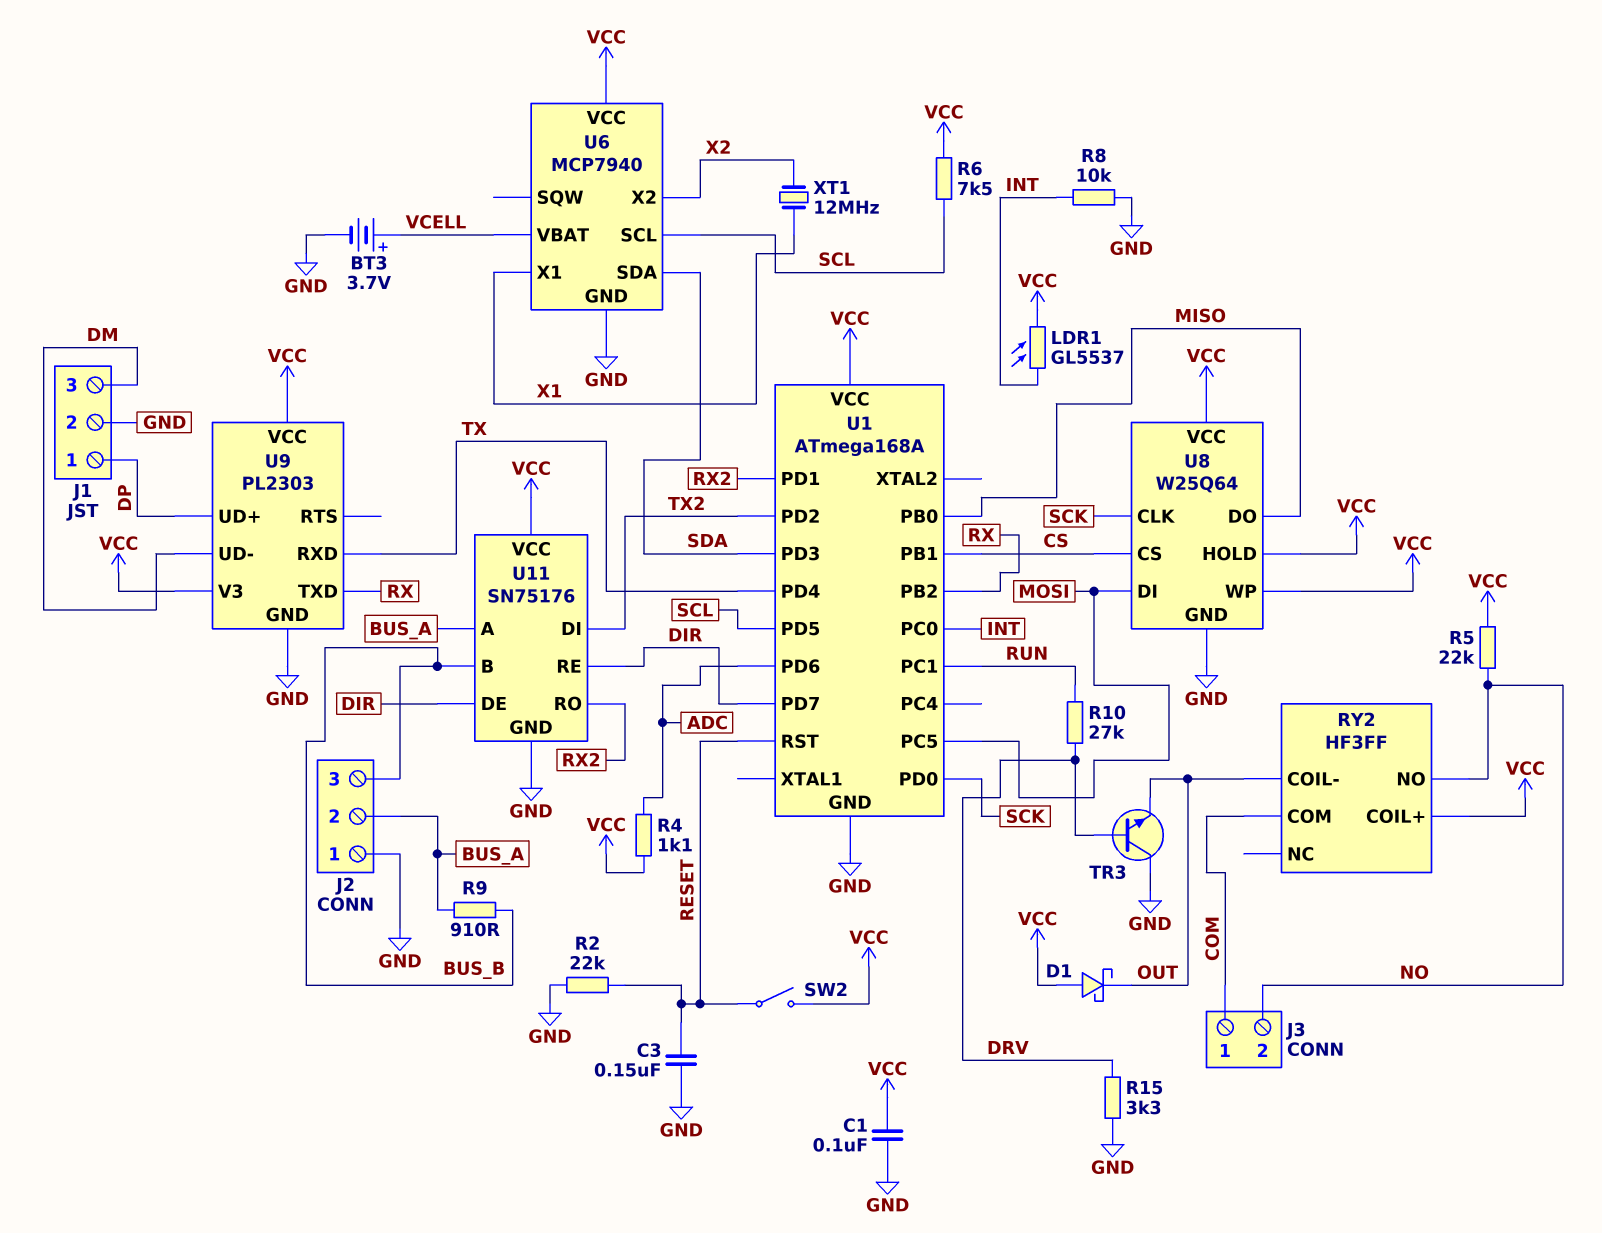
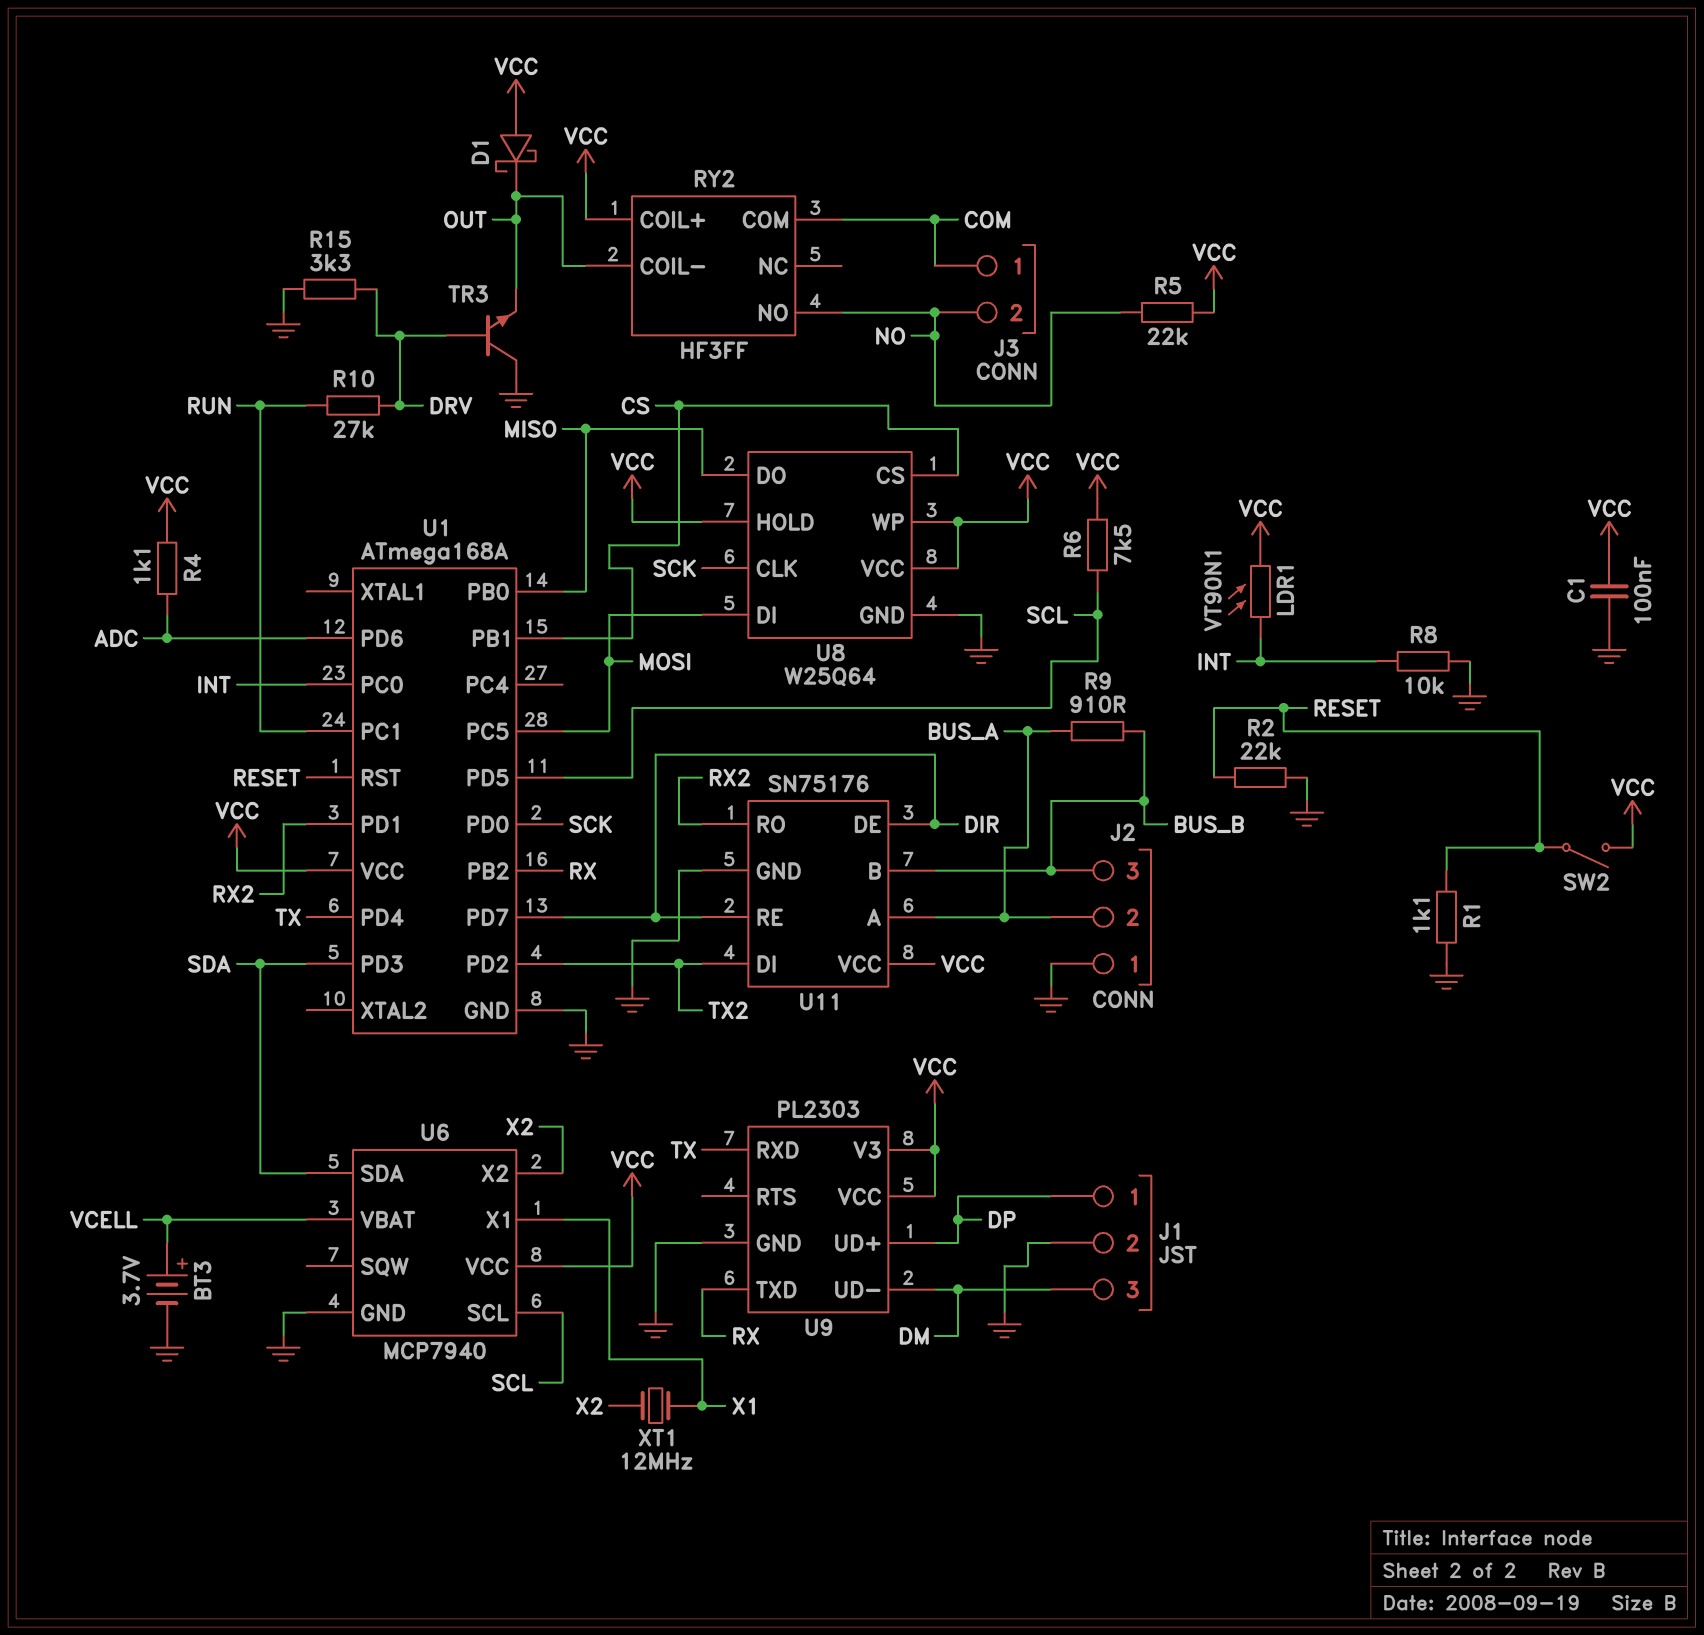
C3: 150nF (GND, RESET) -> none
LDR1: GL5537 (INT, VCC) -> VT90N1 (INT, VCC)
R1: none -> 1.1k (GND, RESET)

